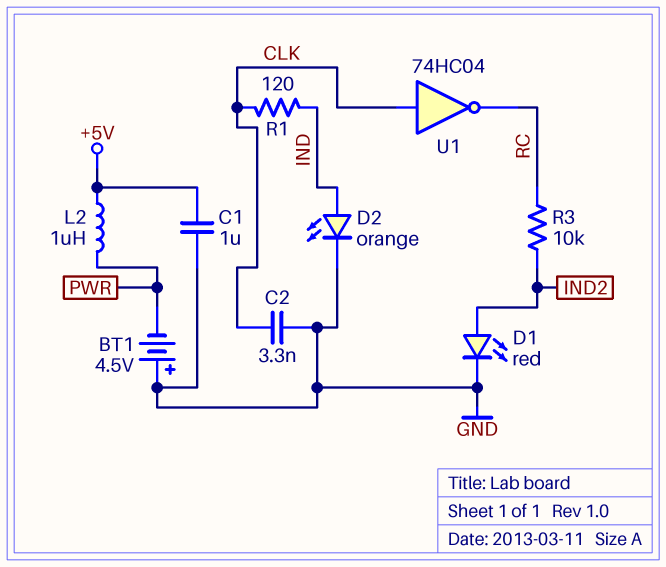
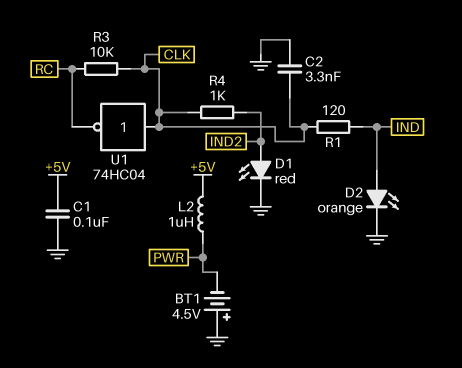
C1: 1uF (+5V, GND) -> 100nF (+5V, GND)
R3: 10k (IND2, RC) -> 10k (CLK, RC)
R4: none -> 1k (CLK, IND2)

